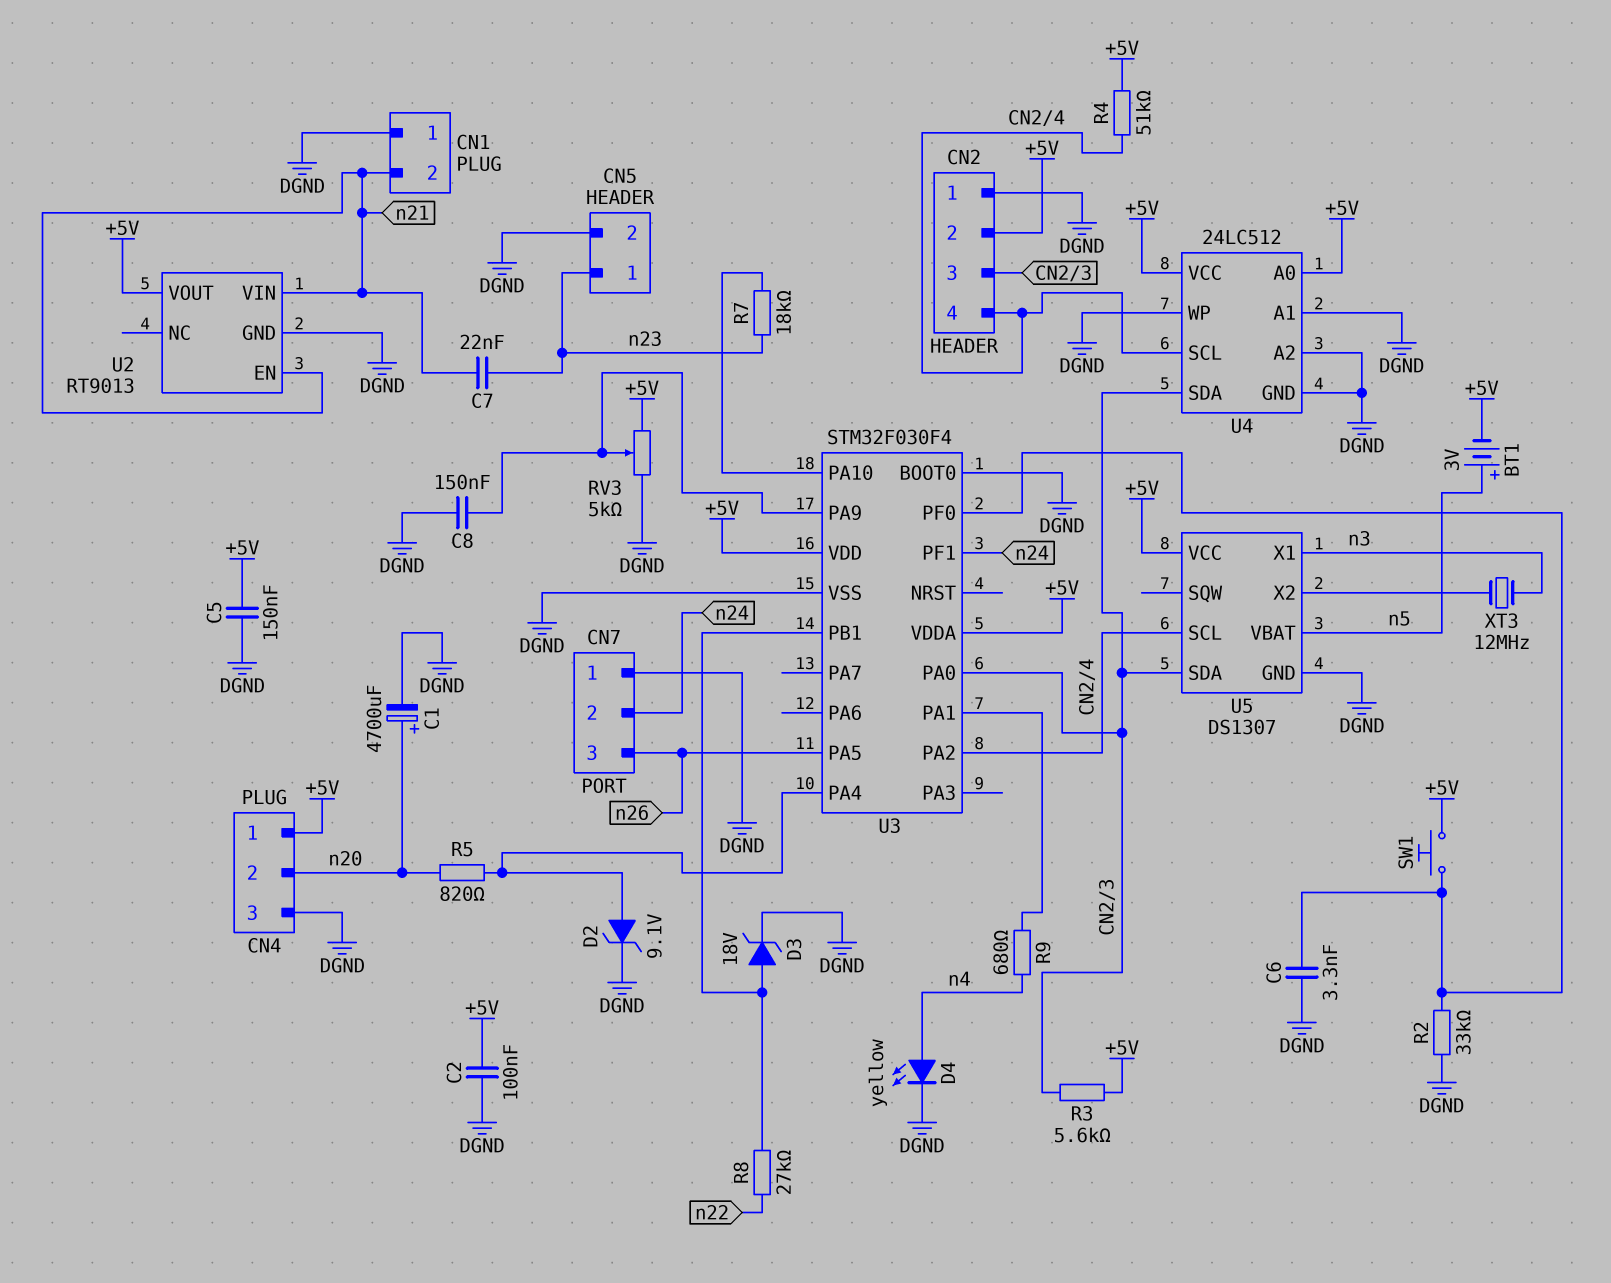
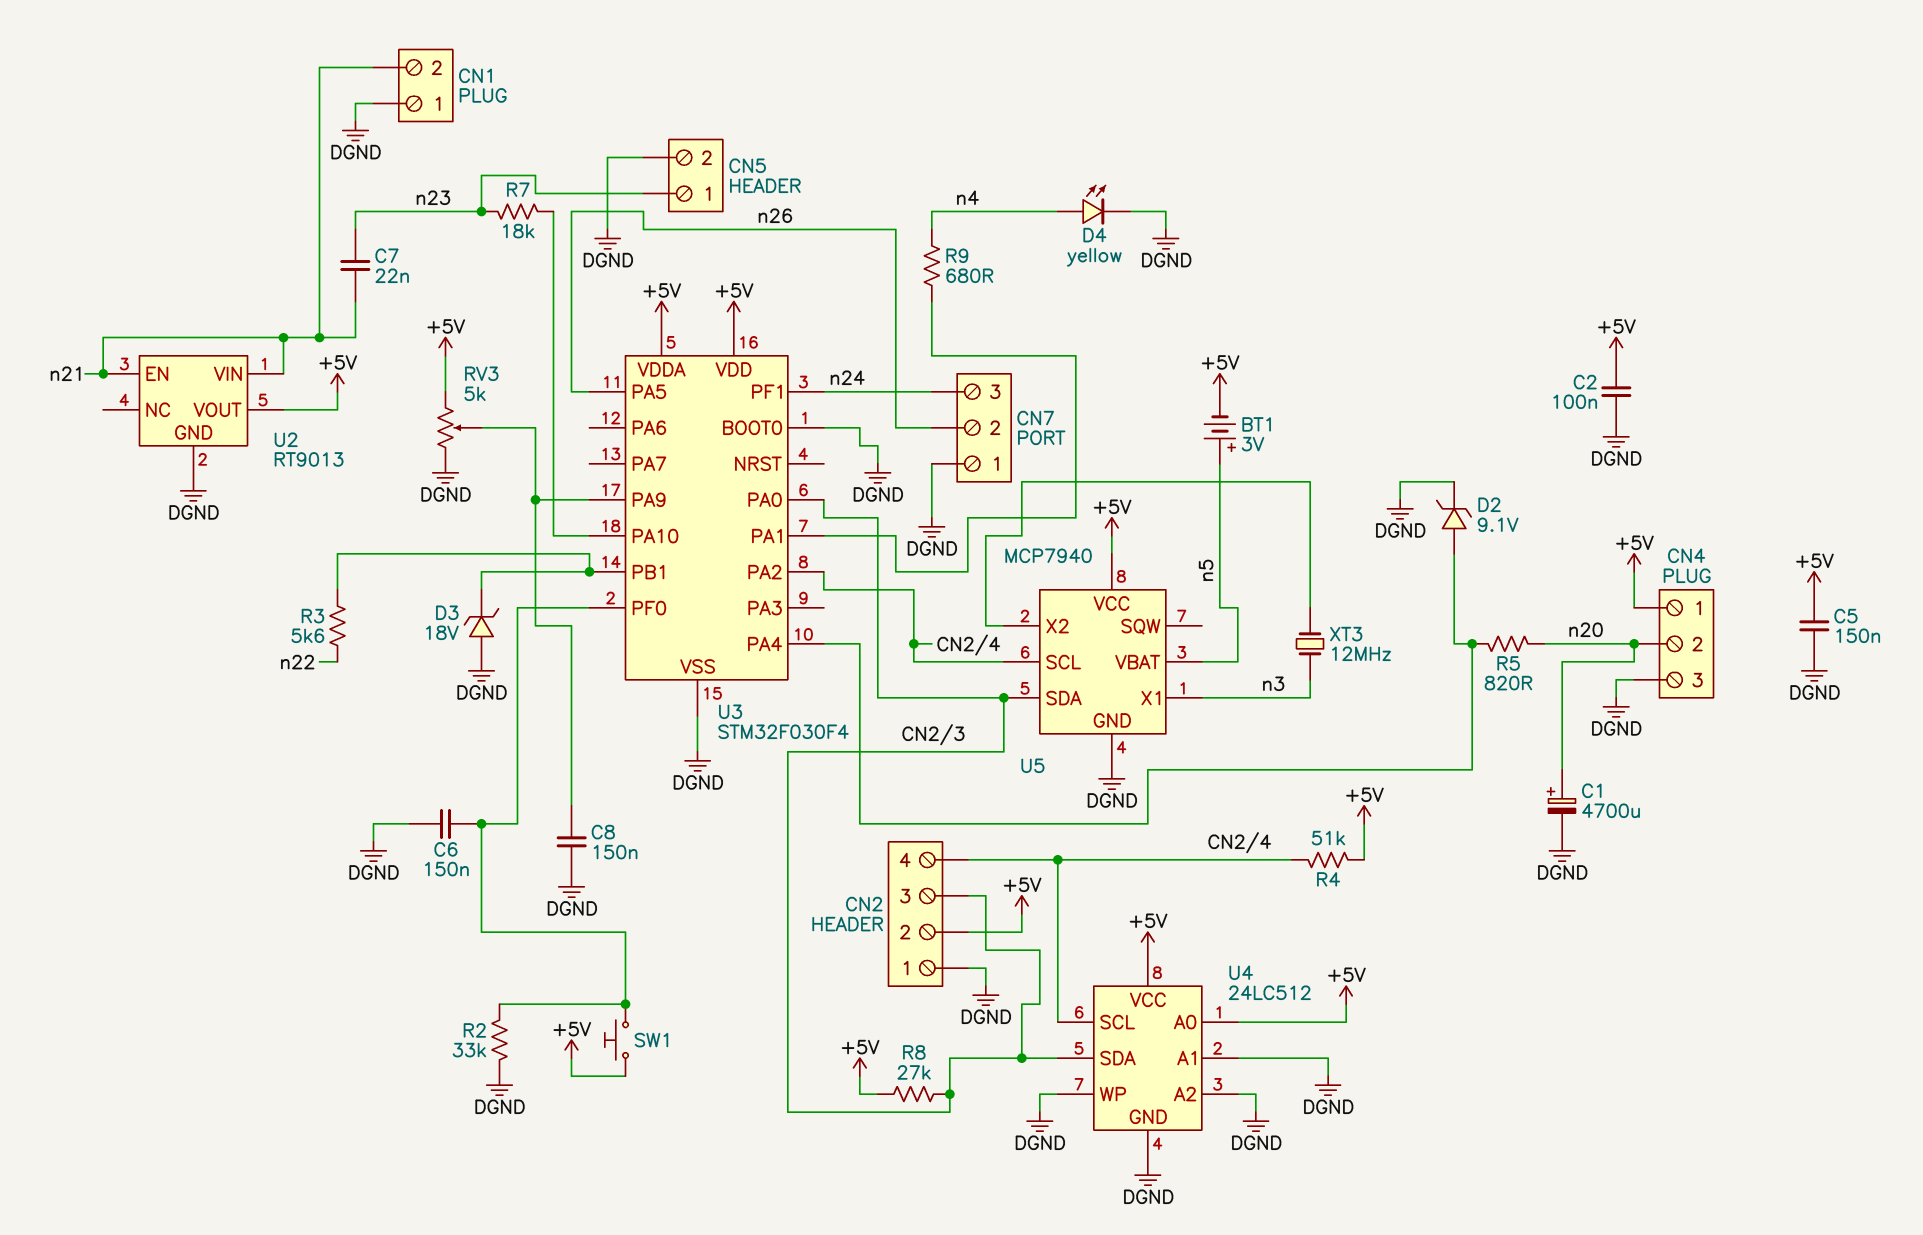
C6: 3.3nF (DGND, U3/PF0) -> 150nF (DGND, U3/PF0)
CN7 pin 2: n24 -> n26
CN7 pin 3: n26 -> n24
D3: zener 18V (A U3/PB1, K DGND) -> zener 18V (A DGND, K U3/PB1)
R3: 5.6k (+5V, CN2/3) -> 5.6k (U3/PB1, n22)
R8: 27k (U3/PB1, n22) -> 27k (+5V, CN2/3)
U5: DS1307 -> MCP7940

